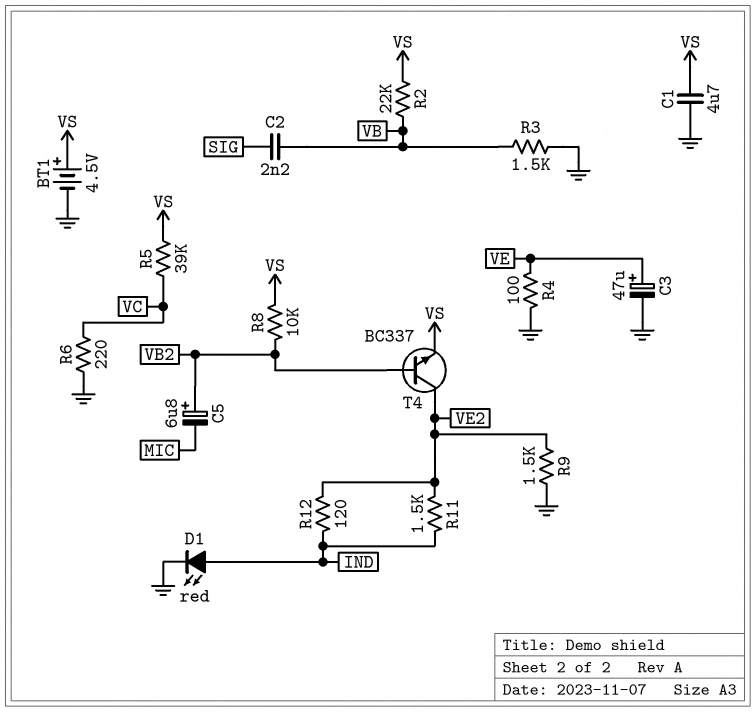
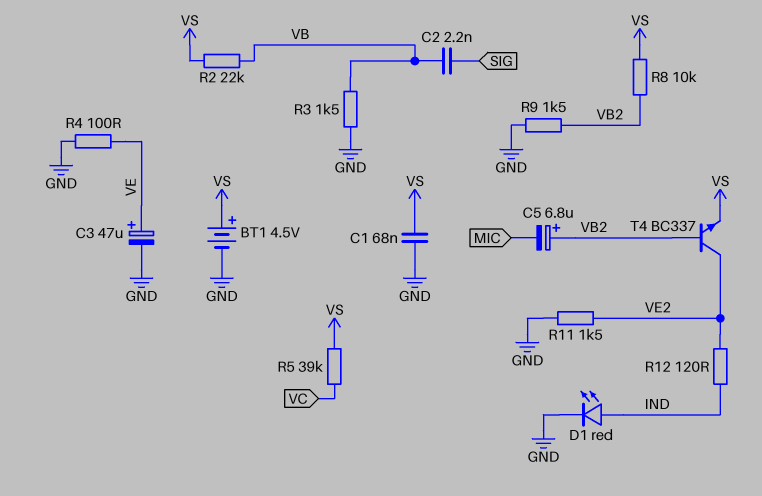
C1: 4.7uF (GND, VS) -> 68nF (GND, VS)
R6: 220 (GND, VC) -> none
R9: 1.5k (GND, VE2) -> 1.5k (GND, VB2)
R11: 1.5k (IND, VE2) -> 1.5k (GND, VE2)

